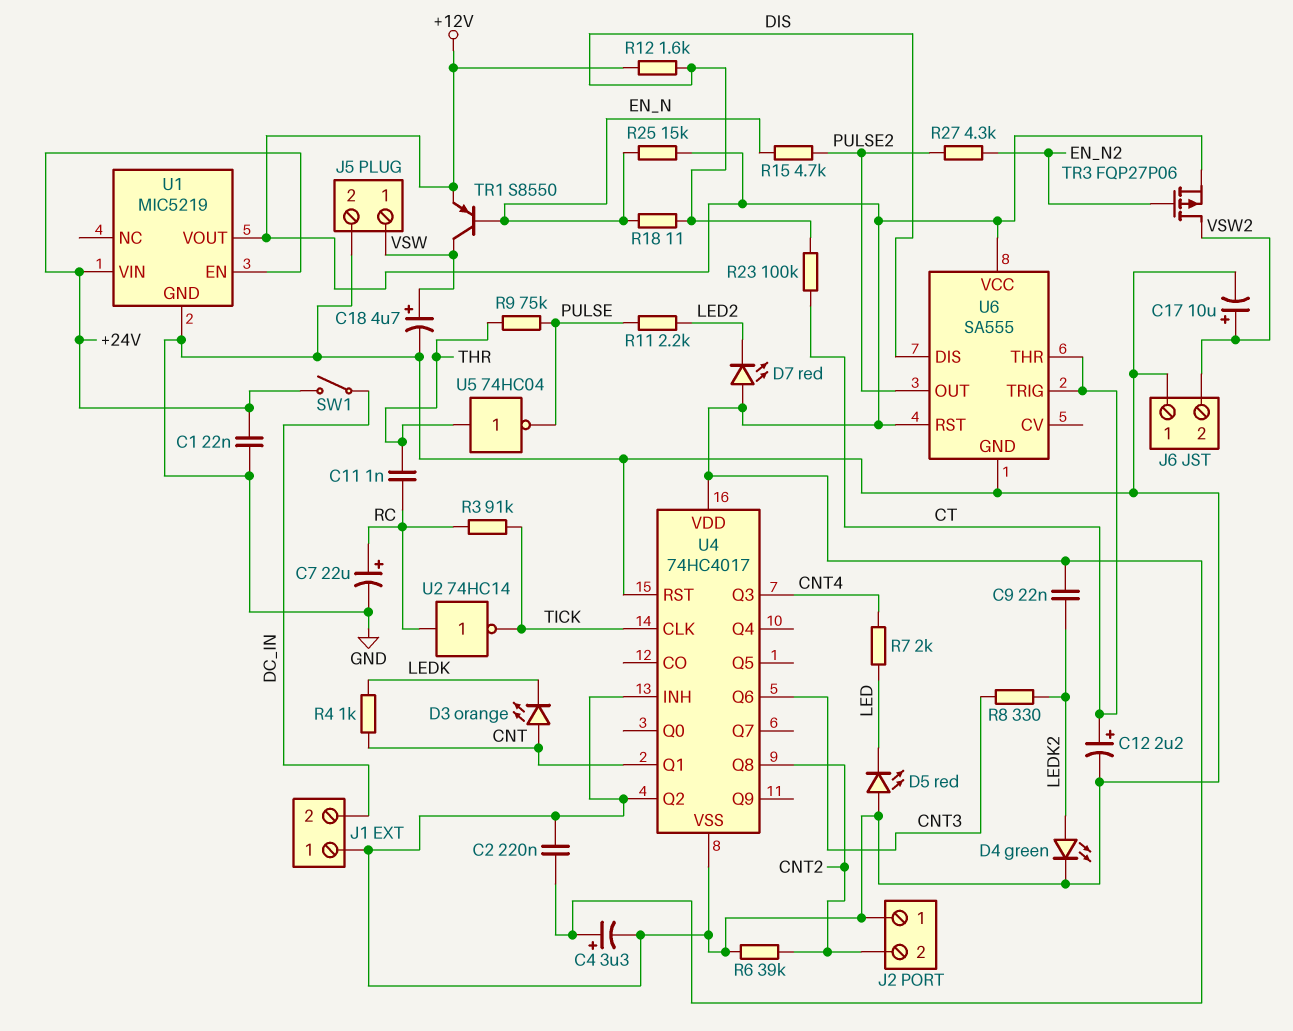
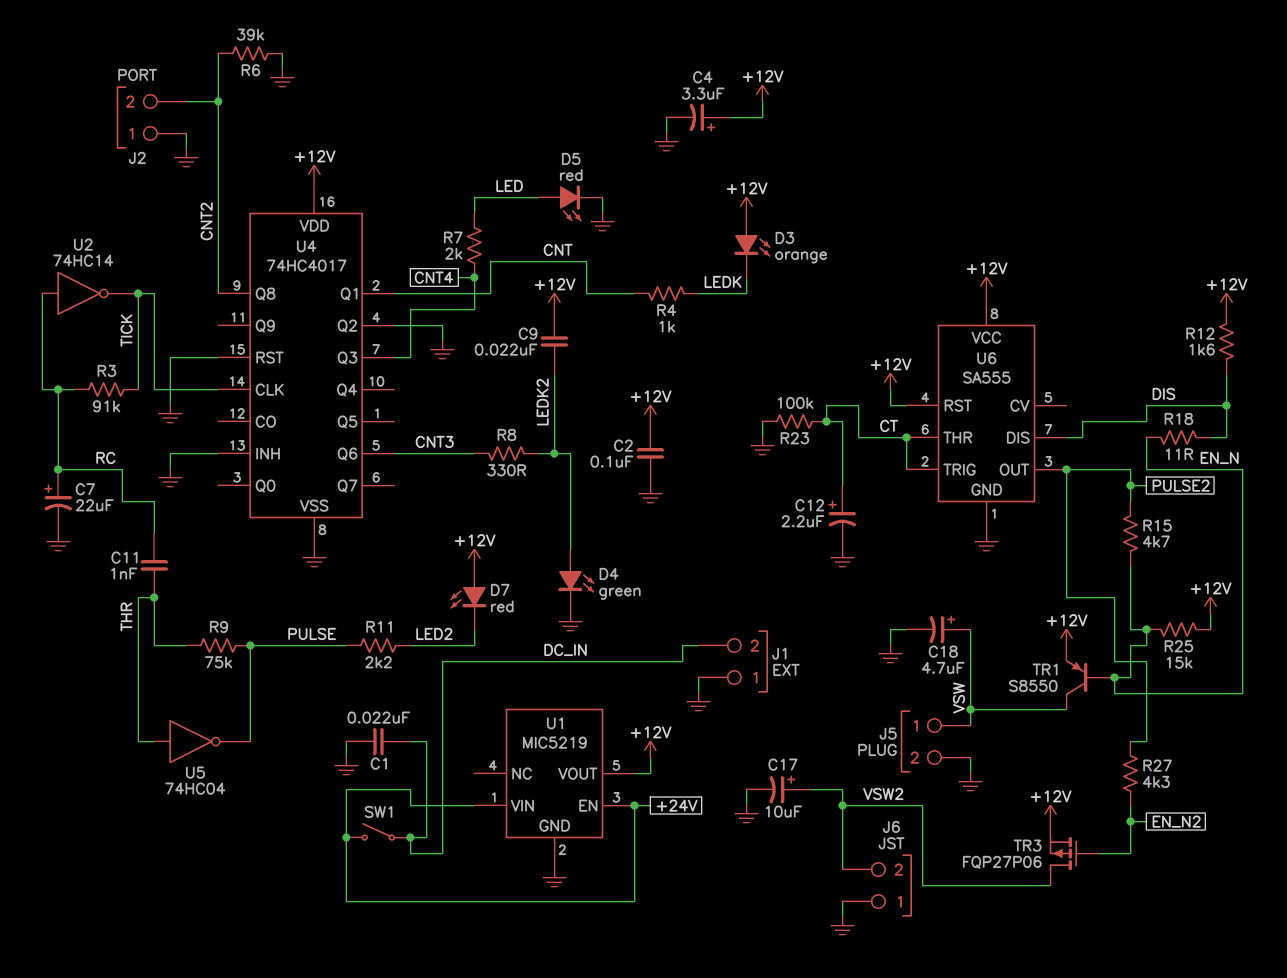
C1: 22nF (+24V, GND) -> 22nF (DC_IN, GND)
C2: 220nF (+12V, GND) -> 100nF (+12V, GND)
D3: LED orange (A CNT, K LEDK) -> LED orange (A +12V, K LEDK)
D5: LED red (A GND, K LED) -> LED red (A LED, K GND)
R23: 100k (CT, DIS) -> 100k (CT, GND)

